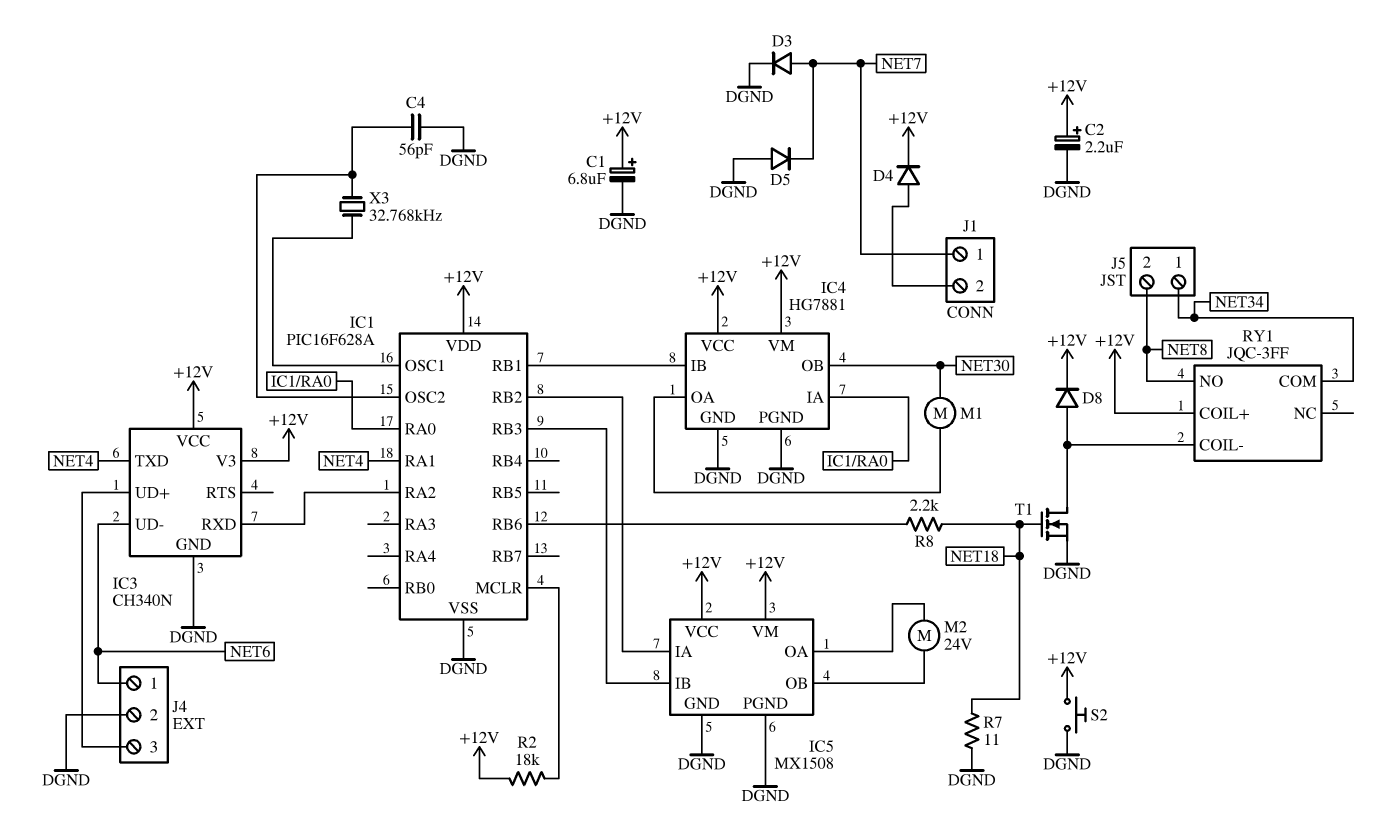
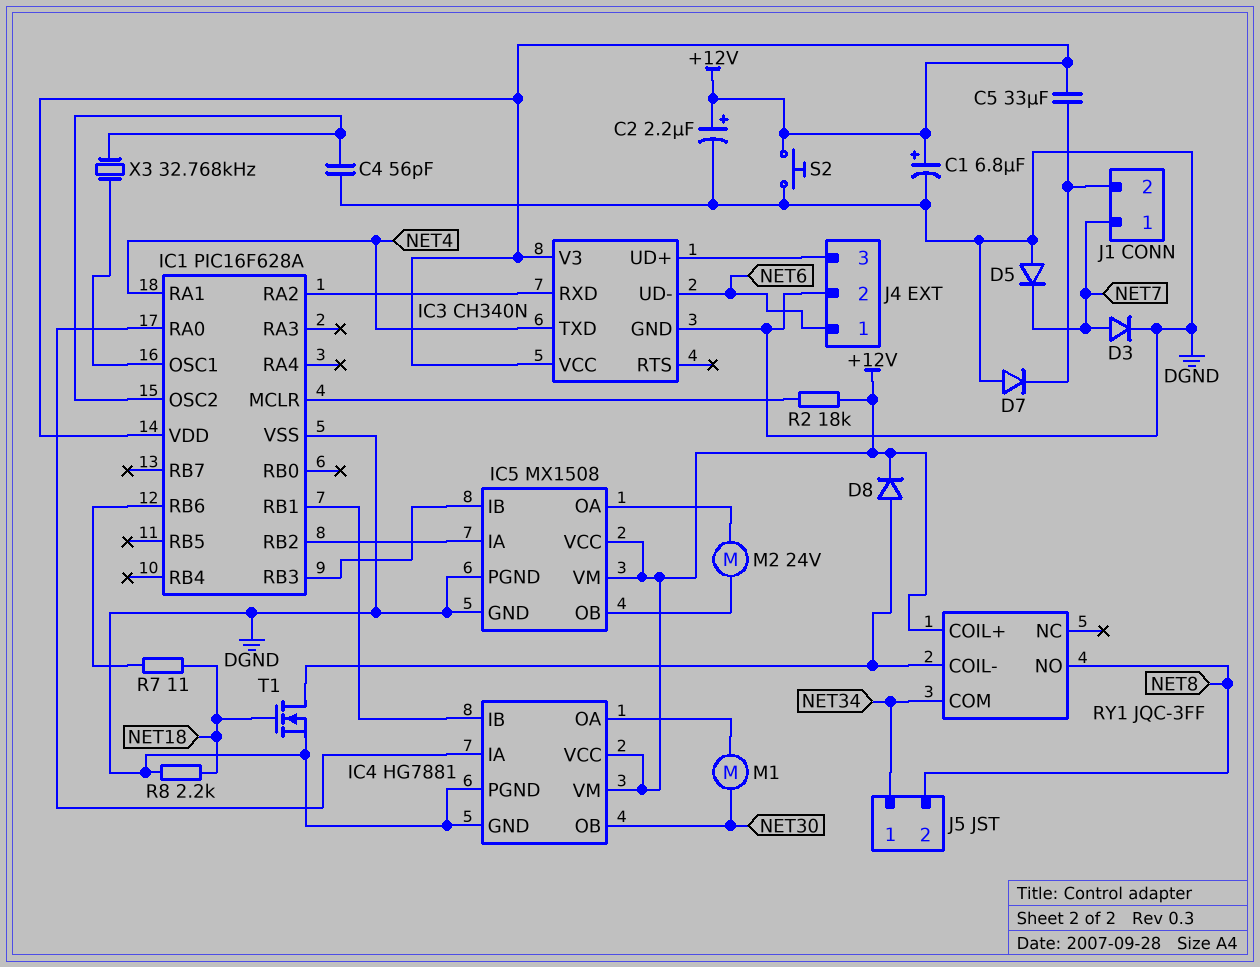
C5: none -> 33uF (+12V, J1/2)
D4: diode (A J1/2, K +12V) -> none
D7: none -> diode (A DGND, K J1/2)
R7: 11 (DGND, NET18) -> 11 (IC1/RB6, NET18)
R8: 2.2k (IC1/RB6, NET18) -> 2.2k (DGND, NET18)

